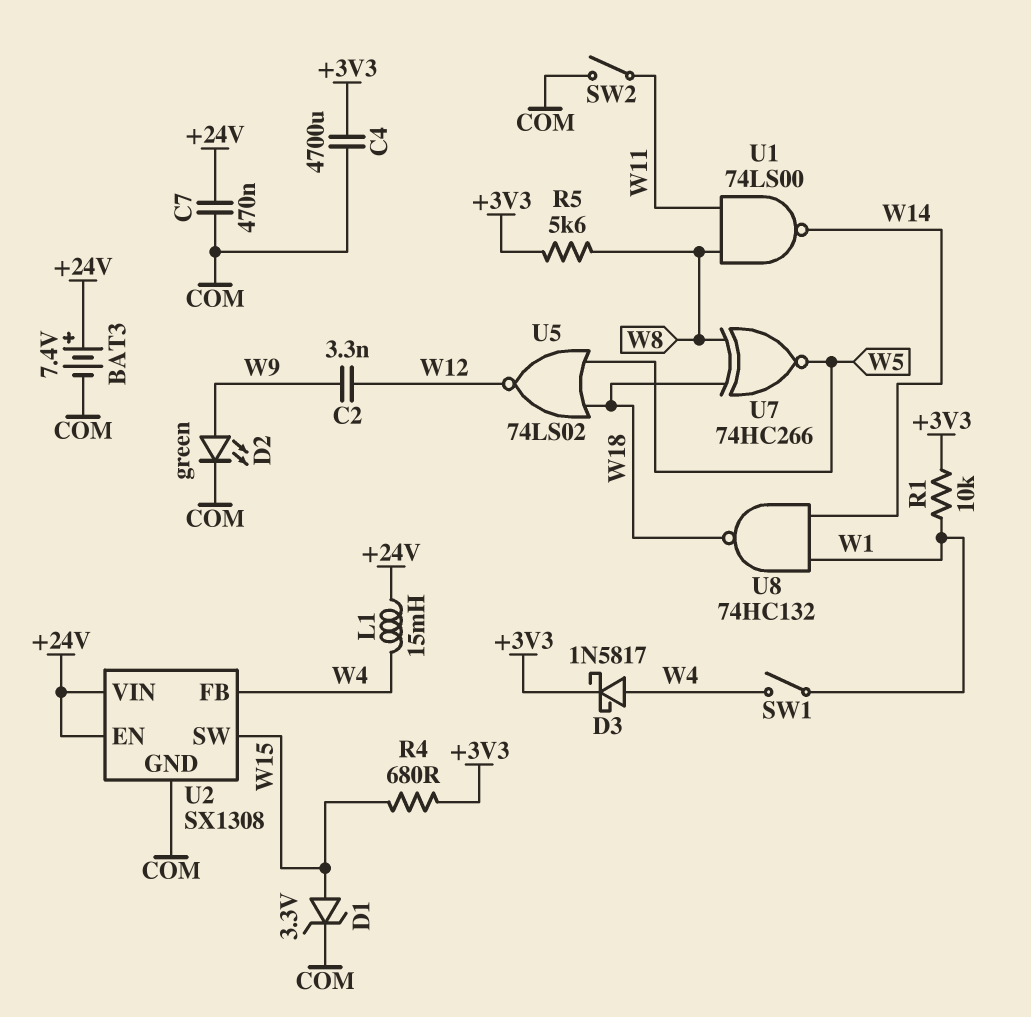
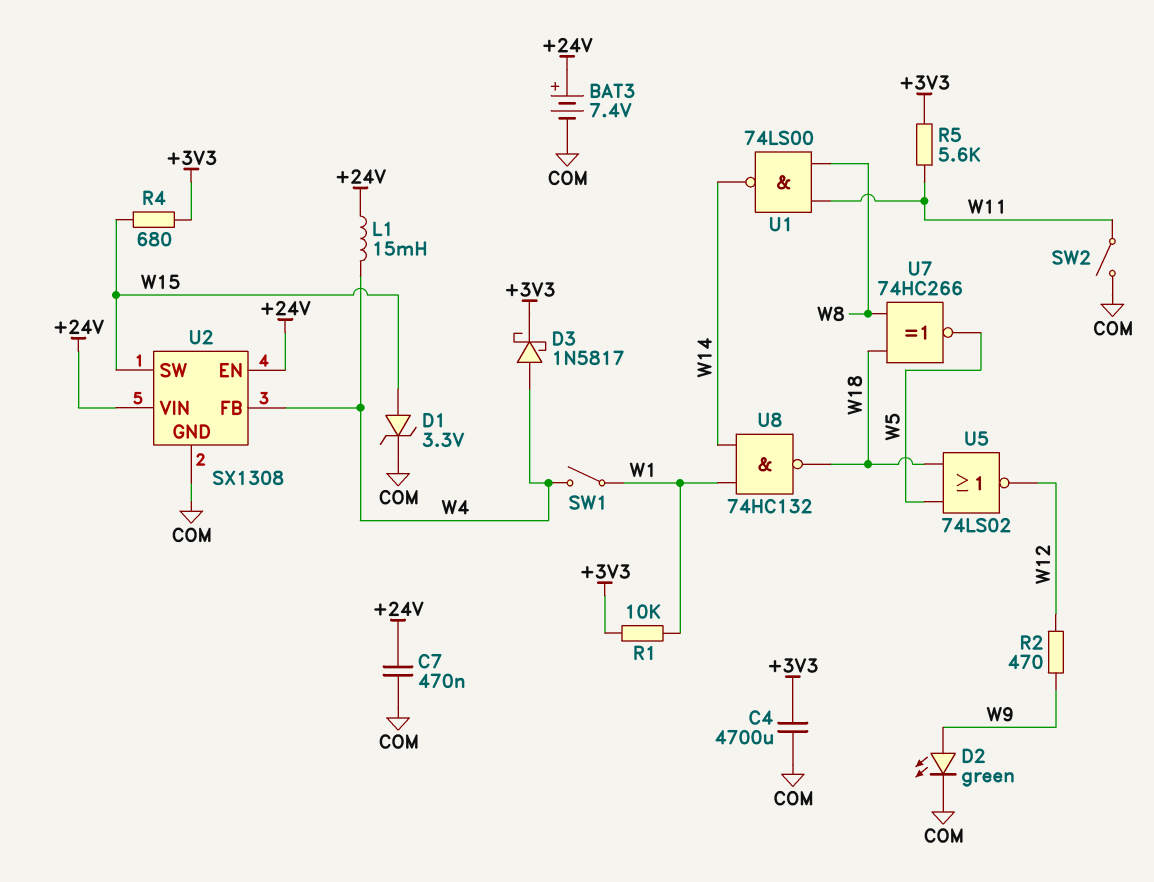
C2: 3.3nF (W9, W12) -> none
R2: none -> 470 (W9, W12)
R5: 5.6k (+3V3, W8) -> 5.6k (+3V3, W11)

